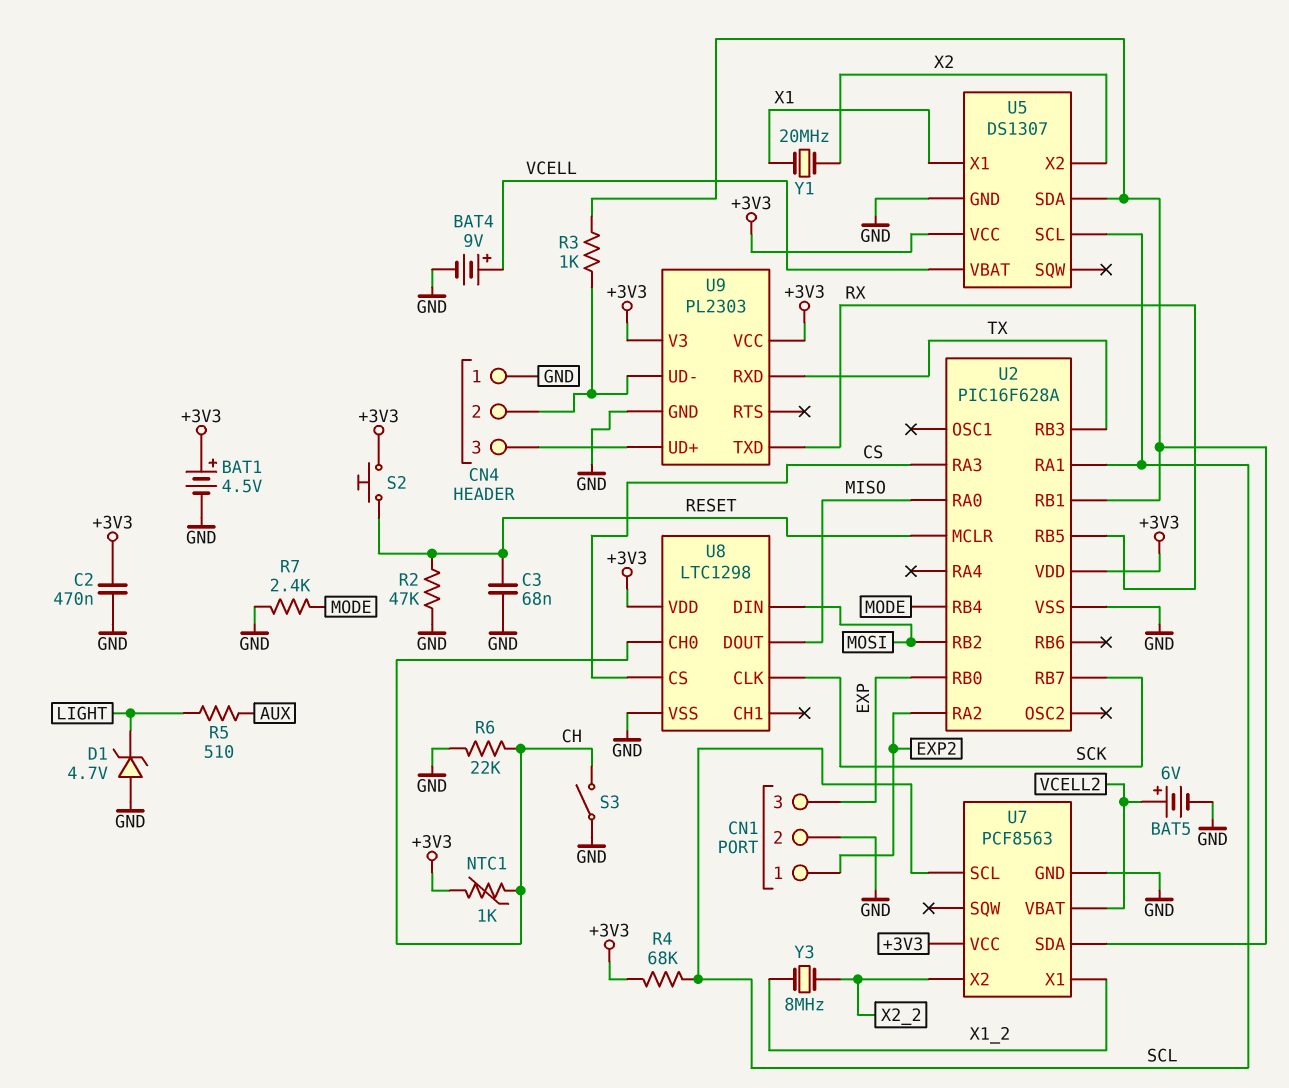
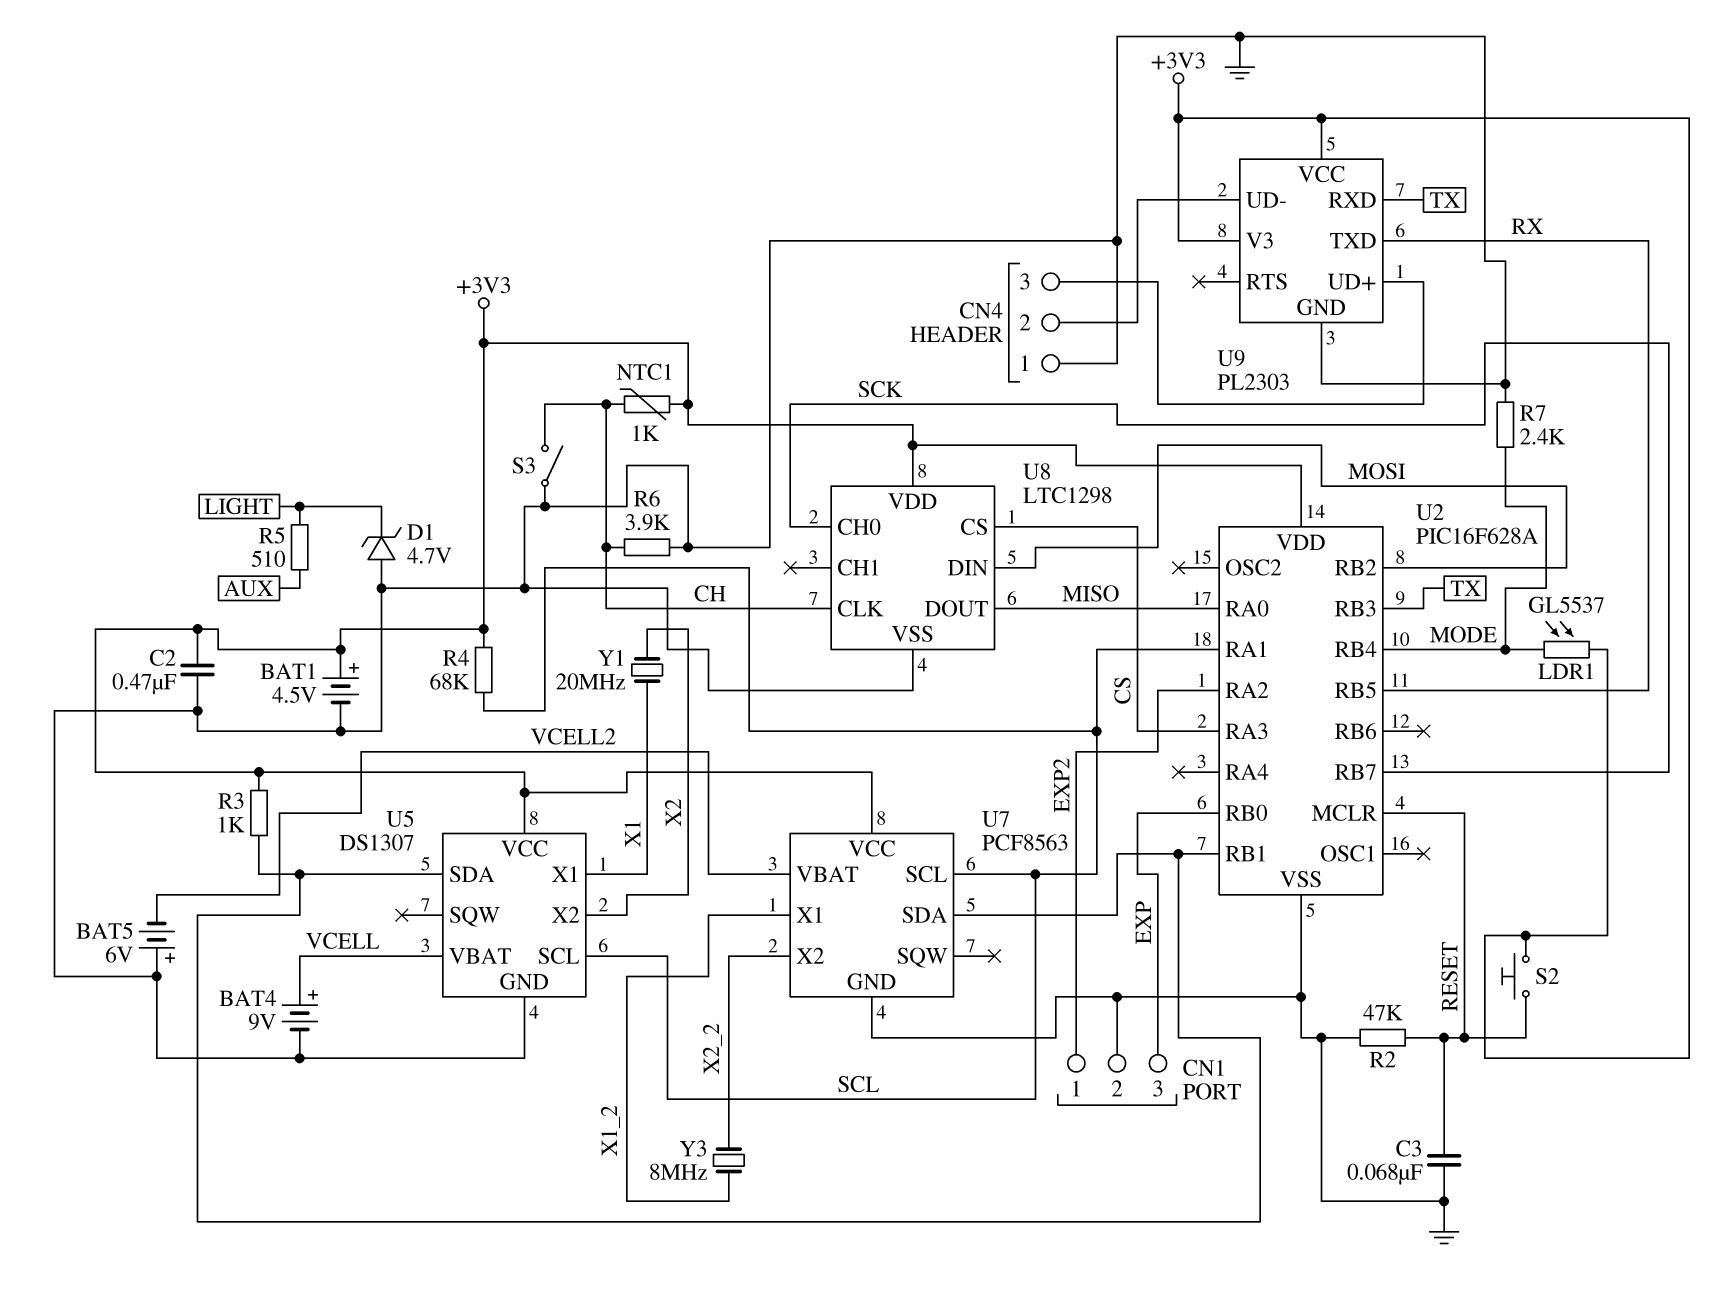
BAT5: 6V (plus VCELL2, minus GND) -> 6V (plus GND, minus VCELL2)
LDR1: none -> GL5537 (+3V3, MODE)
R3: 1k (CN4/2, U2/RB1) -> 1k (+3V3, U2/RB1)
R6: 22k (CH, GND) -> 3.9k (CH, GND)
U8 pin CH0: CH -> SCK
U8 pin CLK: SCK -> CH

